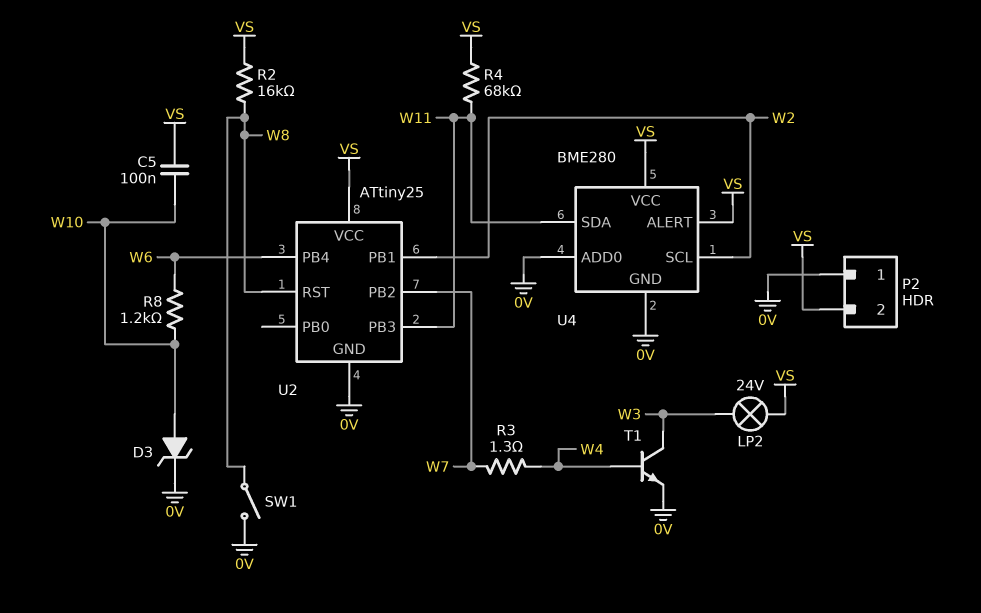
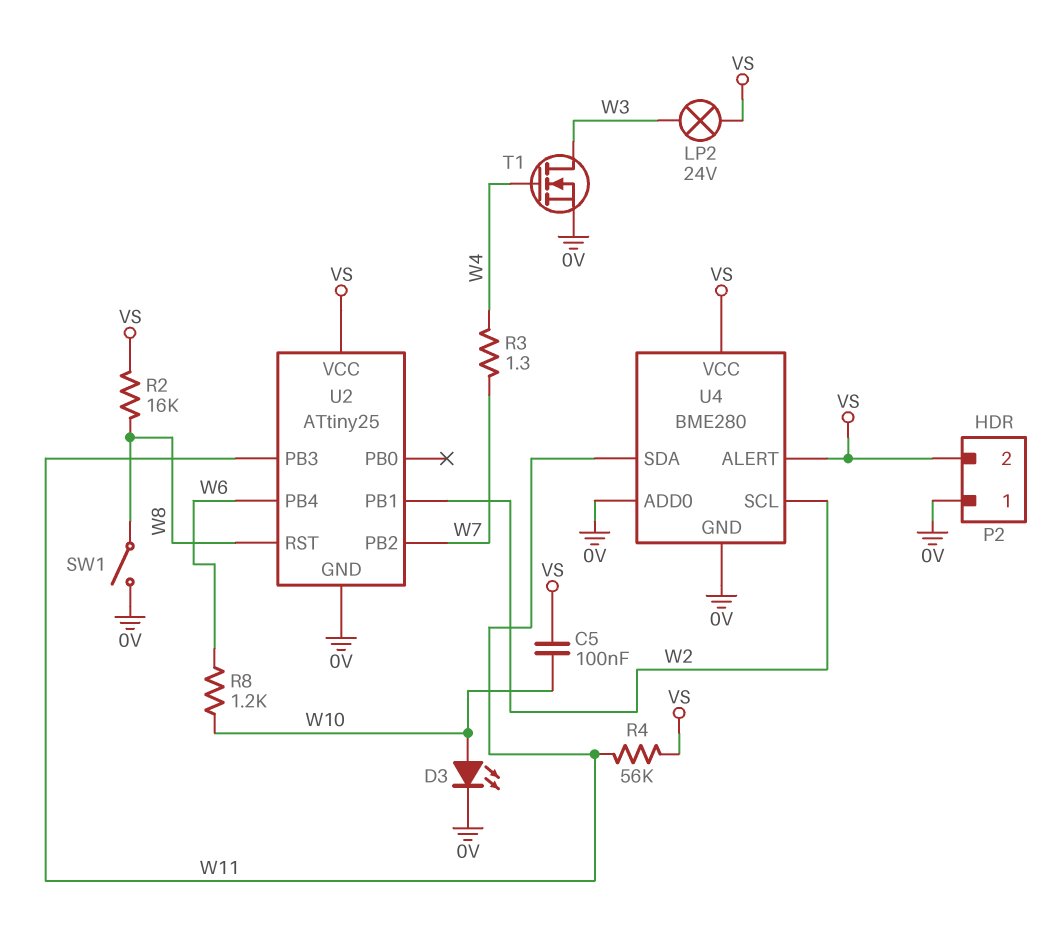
D3: zener (A W10, K 0V) -> LED (A W10, K 0V)
R4: 68k (VS, W11) -> 56k (VS, W11)
T1: NPN (B W4, C W3, E 0V) -> NMOS (G W4, D W3, S 0V)

